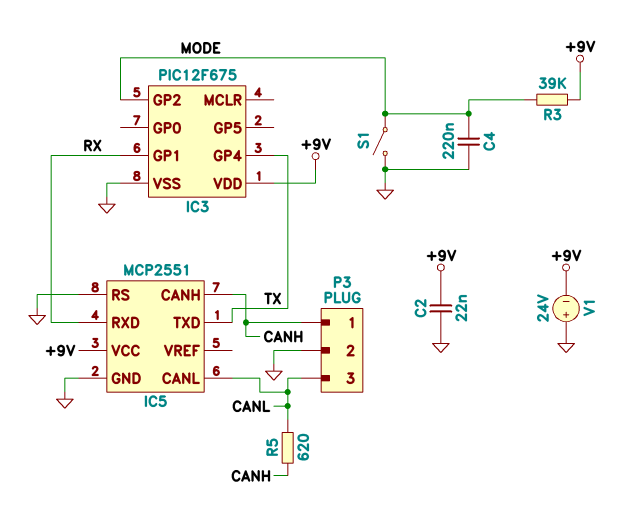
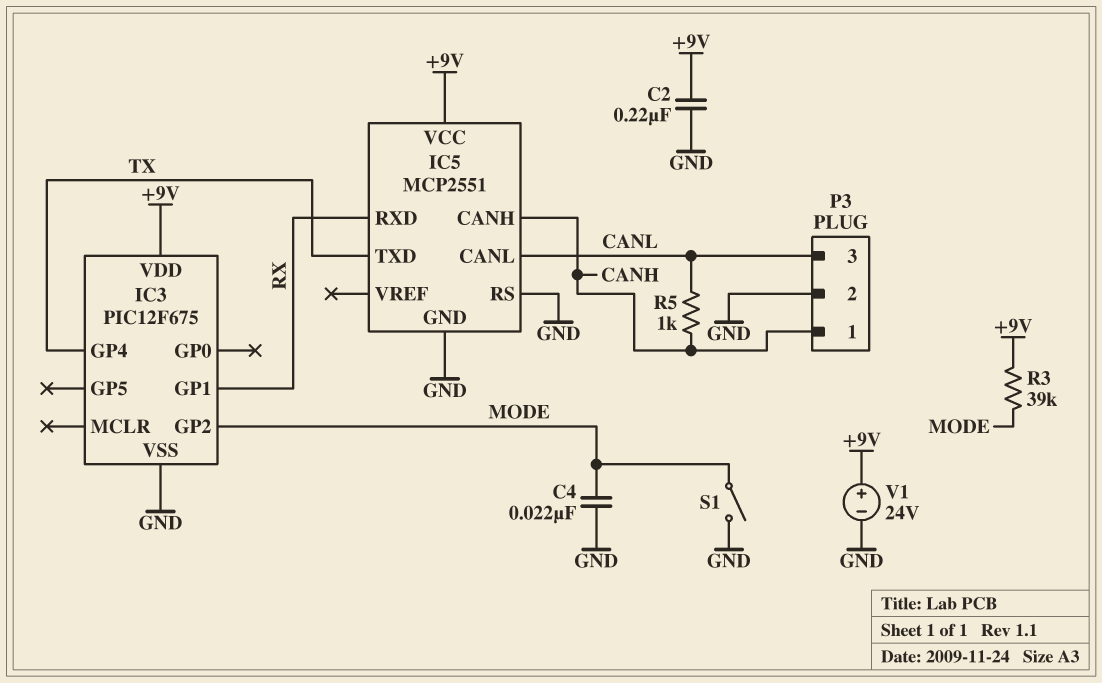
C2: 22nF (+9V, GND) -> 220nF (+9V, GND)
C4: 220nF (GND, MODE) -> 22nF (GND, MODE)
R5: 620 (CANH, CANL) -> 1k (CANH, CANL)
V1: 24V (plus GND, minus +9V) -> 24V (plus +9V, minus GND)

